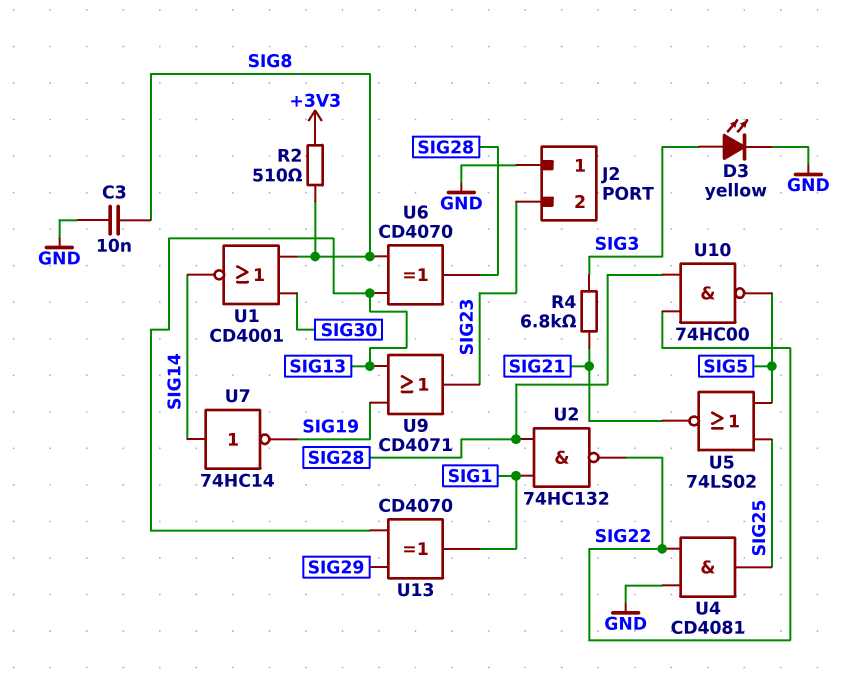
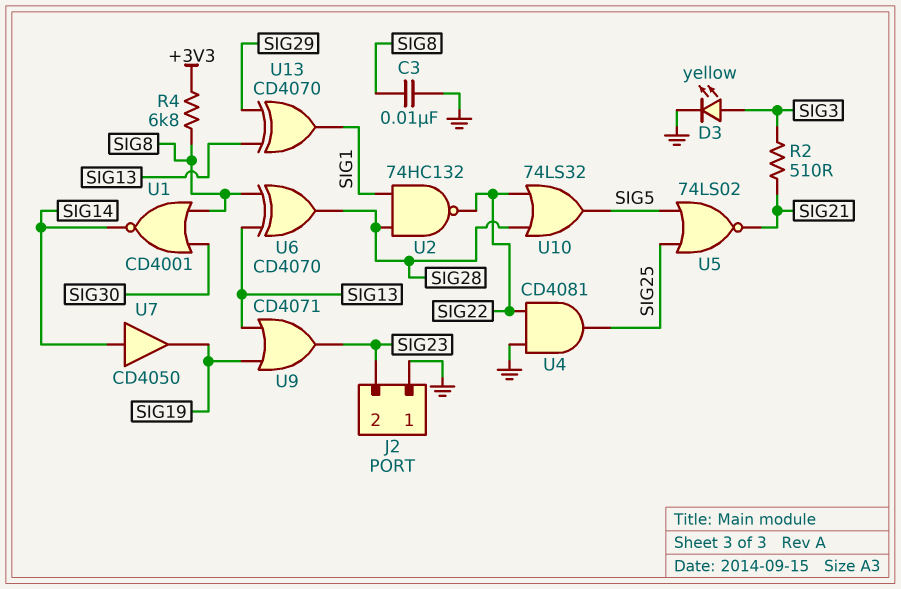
R2: 510 (+3V3, SIG8) -> 510 (SIG3, SIG21)
R4: 6.8k (SIG3, SIG21) -> 6.8k (+3V3, SIG8)
U7: NOT 74HC14 (in SIG14, out SIG19) -> buffer CD4050 (in SIG14, out SIG19)
U10: NAND 74HC00 (in SIG22, in SIG28, out SIG5) -> OR 74LS32 (in SIG22, in SIG28, out SIG5)

